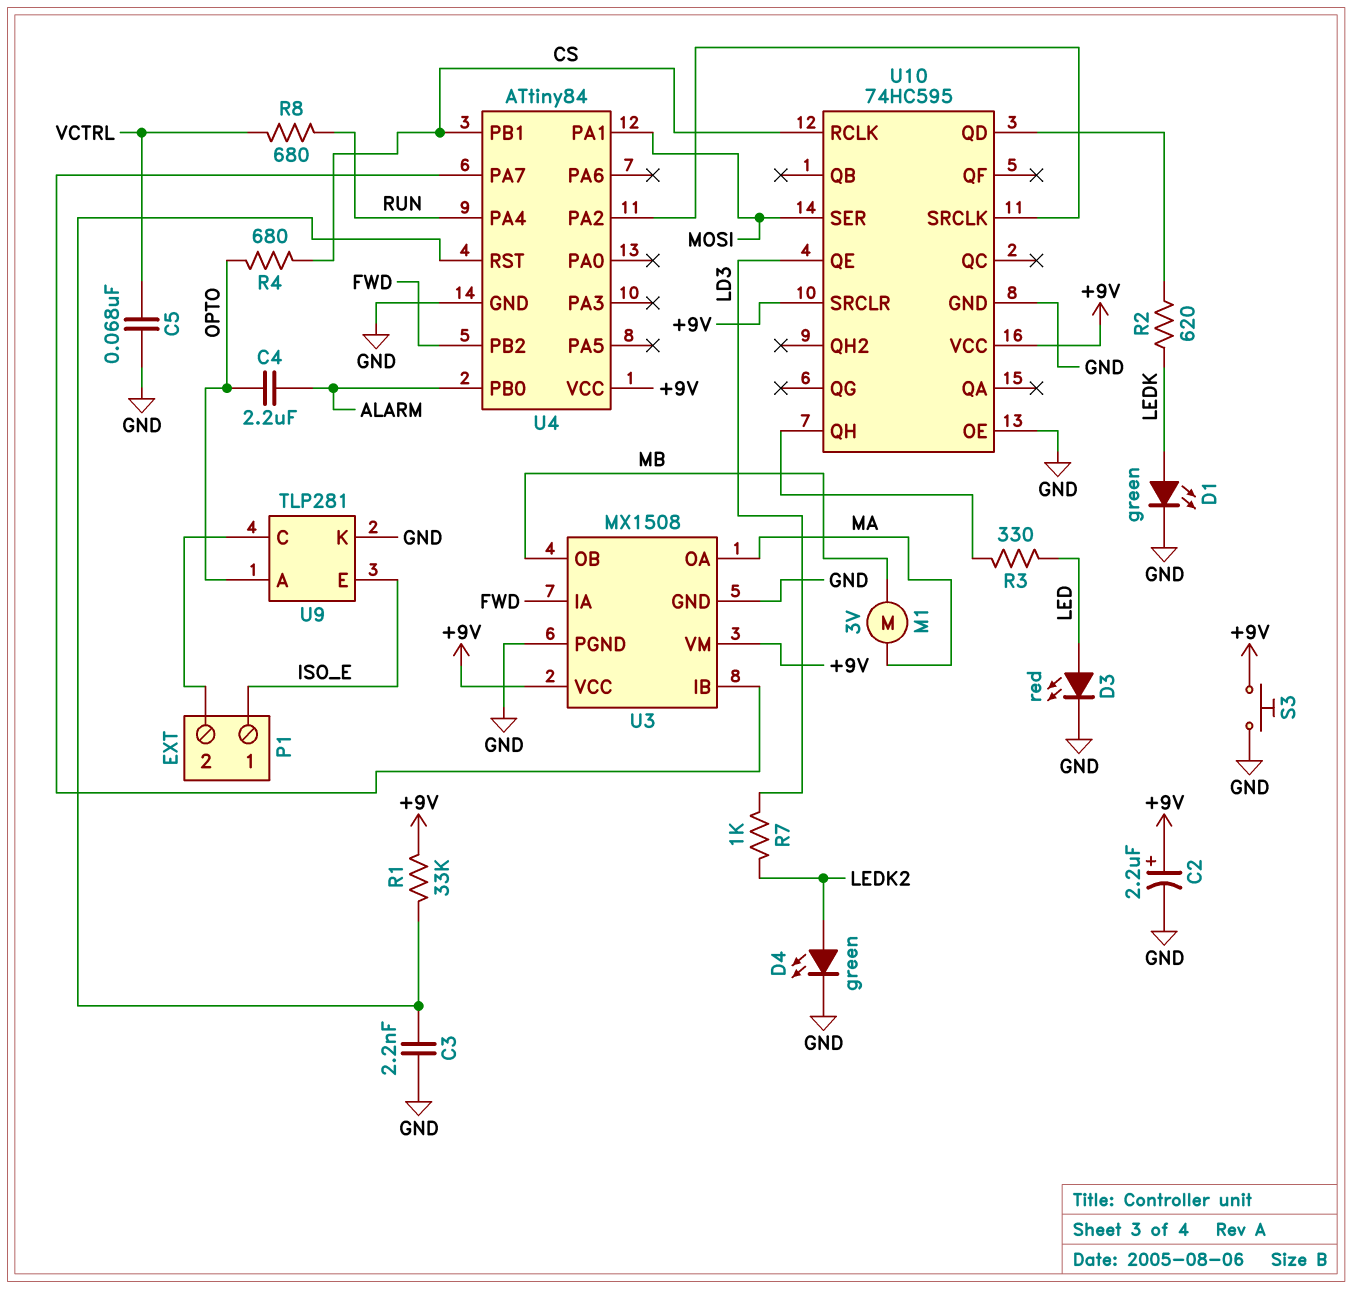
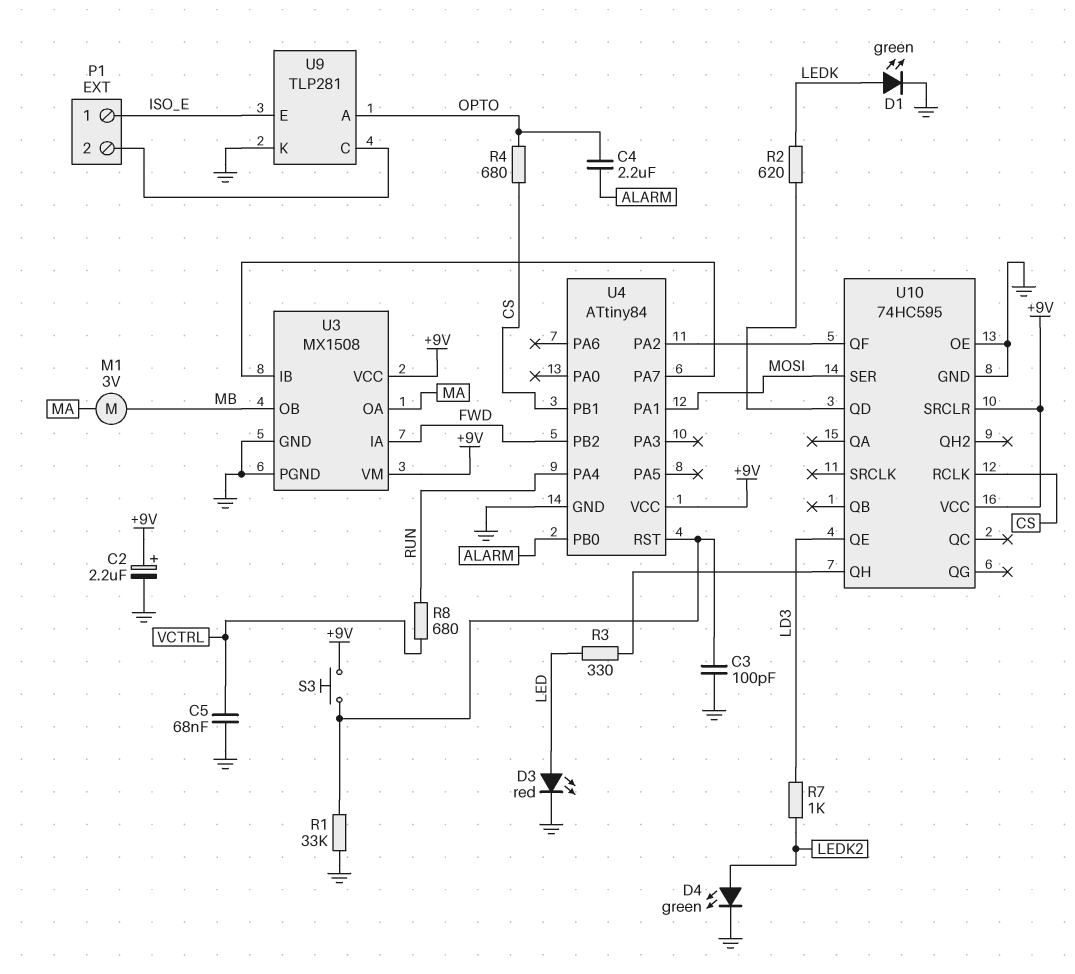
C3: 2.2nF (GND, U4/RST) -> 100pF (GND, U4/RST)
R1: 33k (+9V, U4/RST) -> 33k (GND, U4/RST)
S3: button (+9V, GND) -> button (+9V, U4/RST)
U10 pin QF: none -> U4/PA2
U10 pin SRCLK: U4/PA2 -> none

